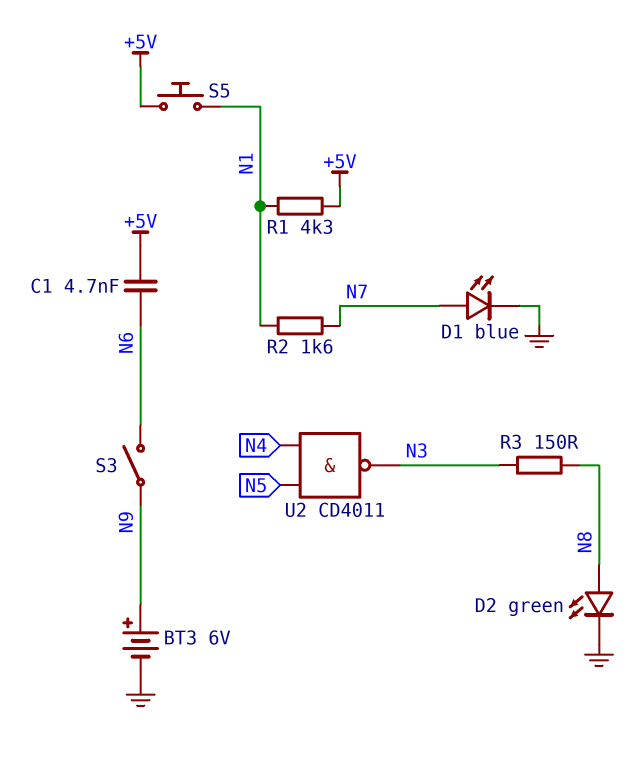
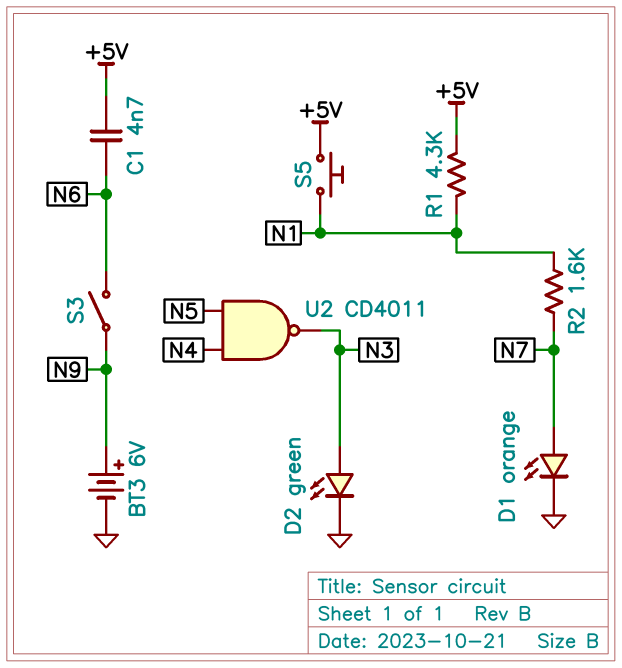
D1: LED blue (A N7, K GND) -> LED orange (A N7, K GND)
D2: LED green (A N8, K GND) -> LED green (A N3, K GND)
R3: 150 (N3, N8) -> none

